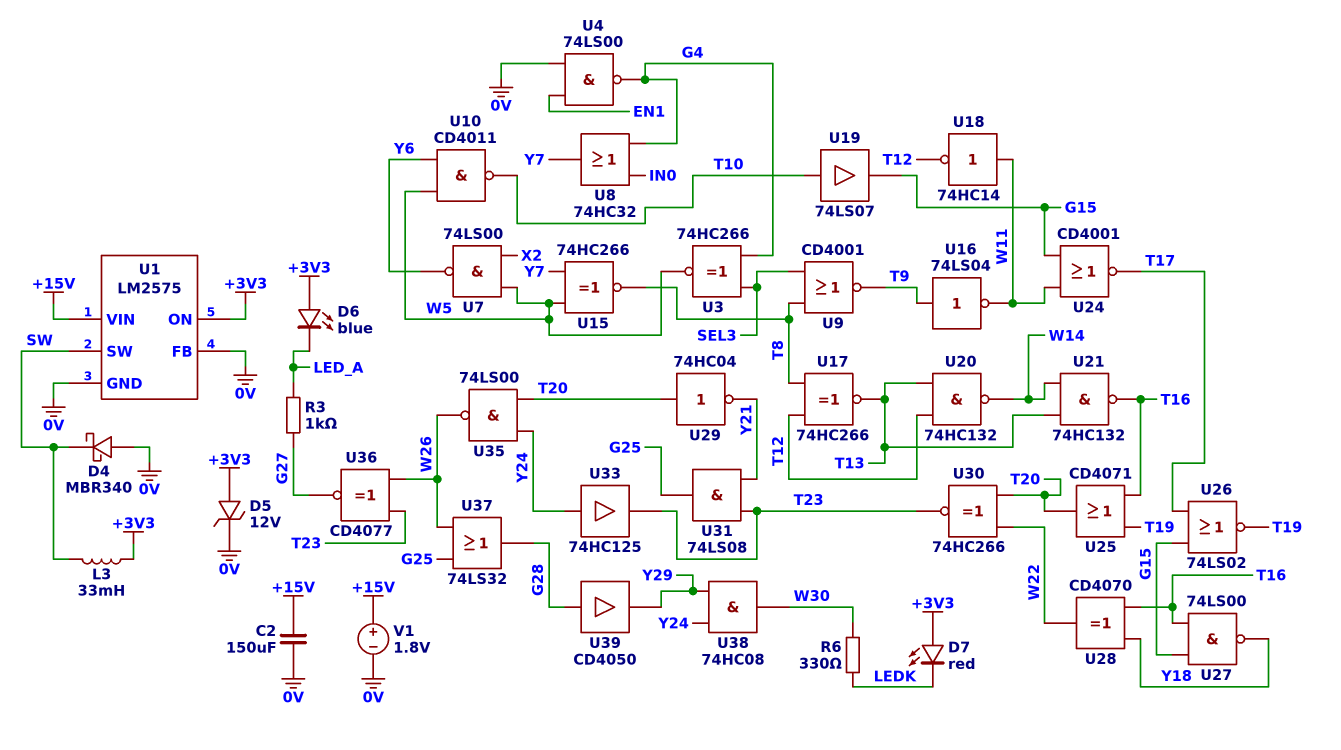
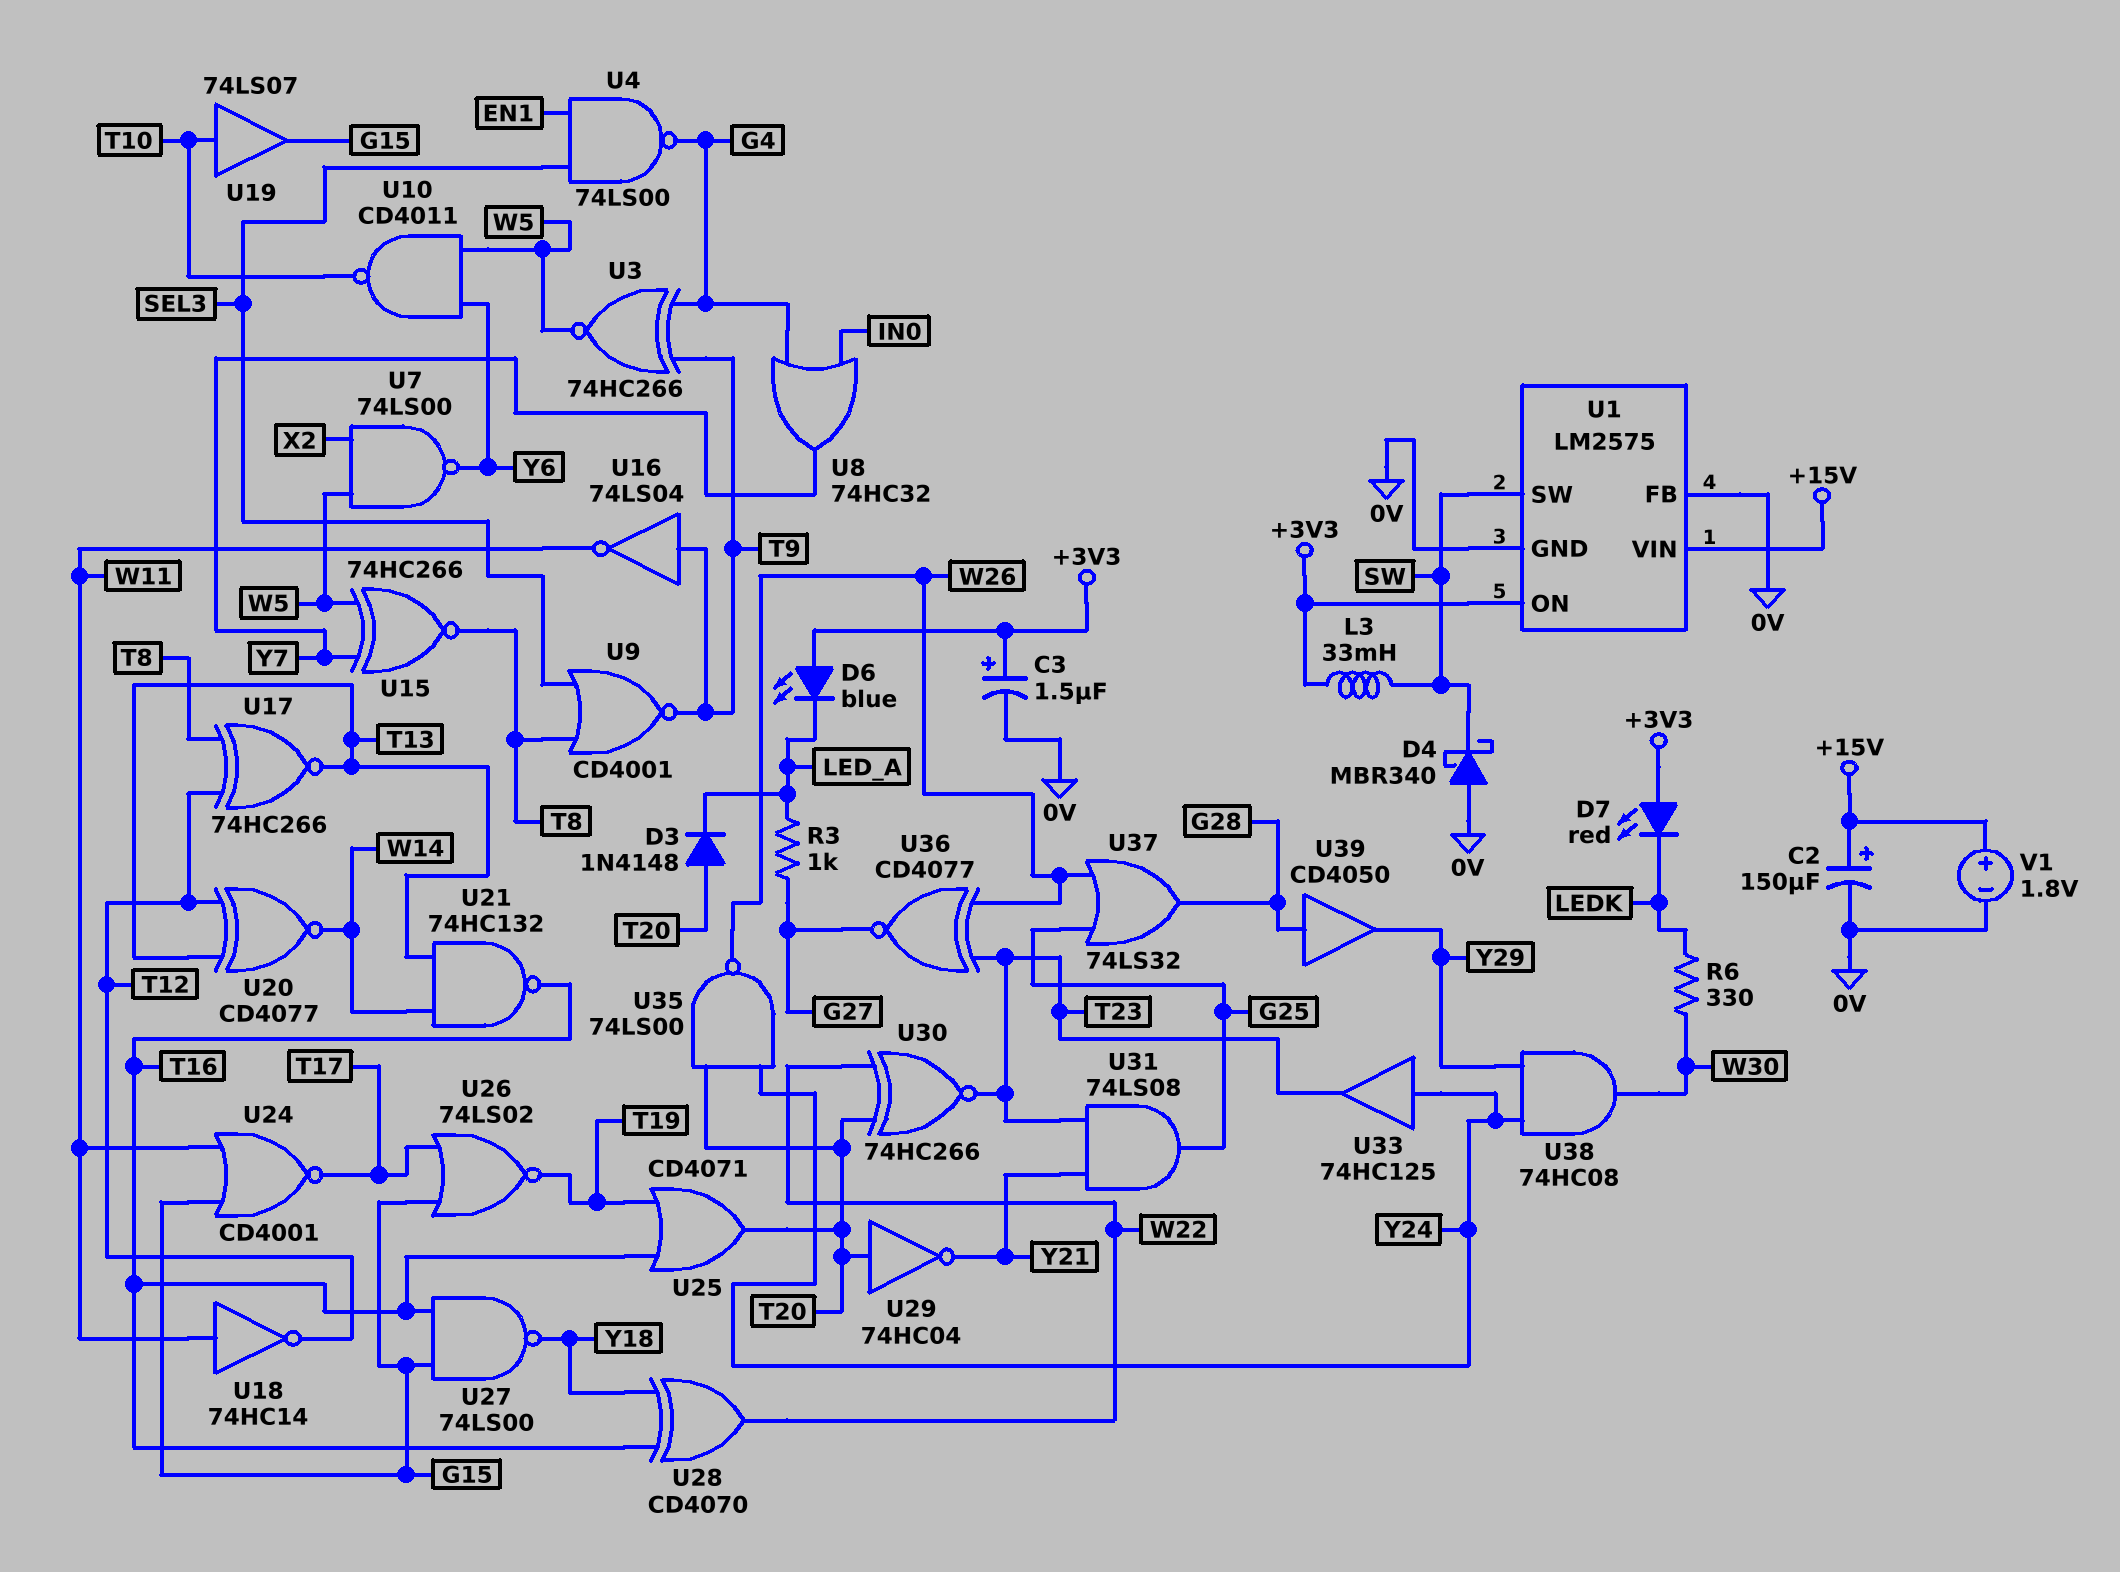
C2: 150uF (+15V, 0V) -> 150uF (plus +15V, minus 0V)
C3: none -> 1.5uF (plus +3V3, minus 0V)
D3: none -> diode 1N4148 (A T20, K LED_A)
D5: zener 12V (A +3V3, K 0V) -> none
U3: XNOR 74HC266 (in G4, in SEL3, out W5) -> XNOR 74HC266 (in G4, in T9, out W5)
U4: NAND 74LS00 (in 0V, in EN1, out G4) -> NAND 74LS00 (in EN1, in SEL3, out G4)
U20: NAND 74HC132 (in T12, in T13, out W14) -> XNOR CD4077 (in T12, in T13, out W14)

